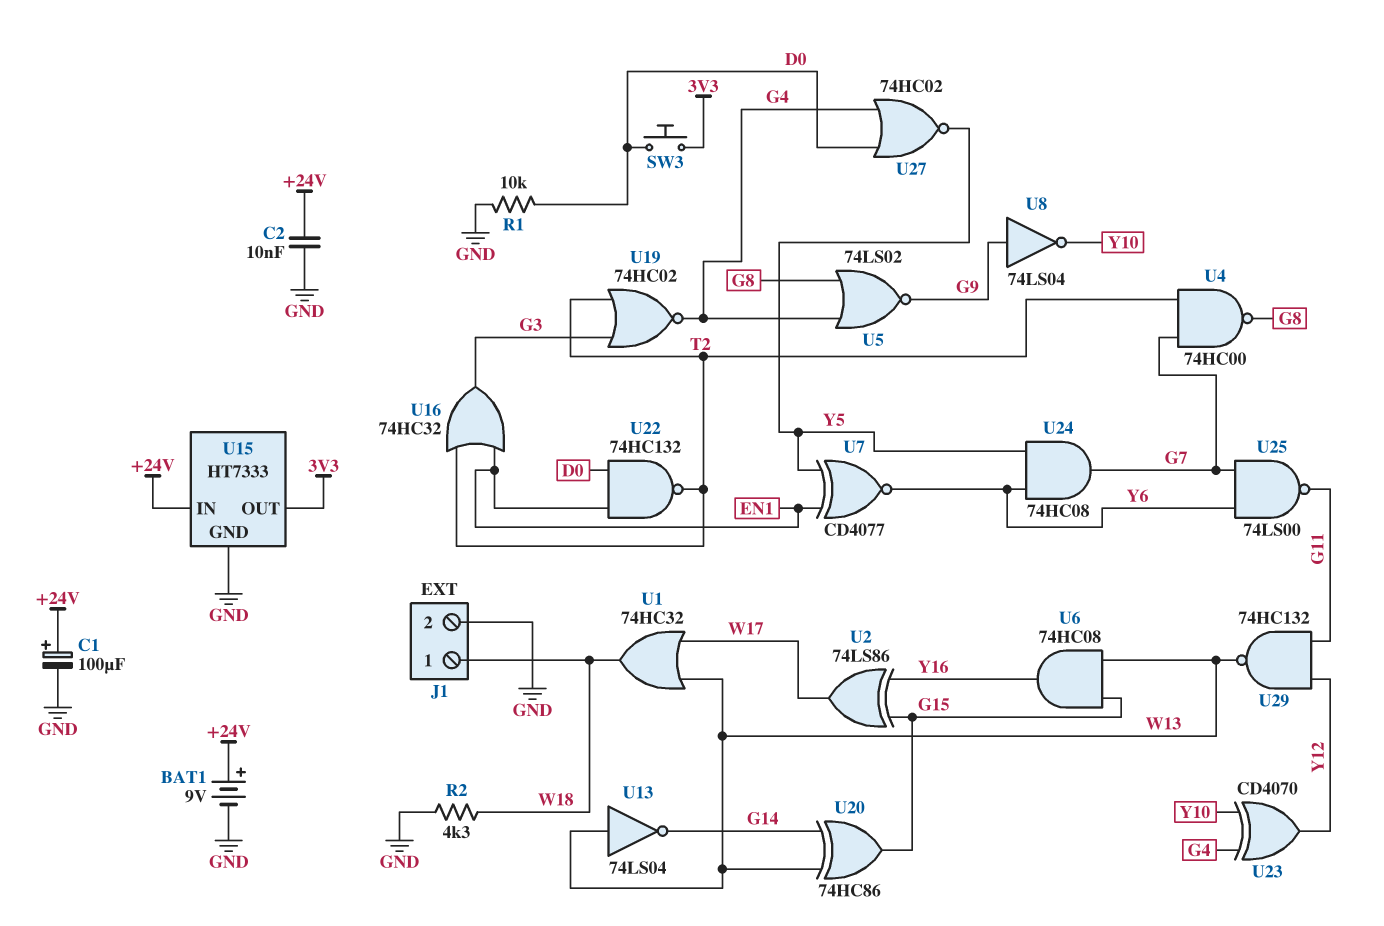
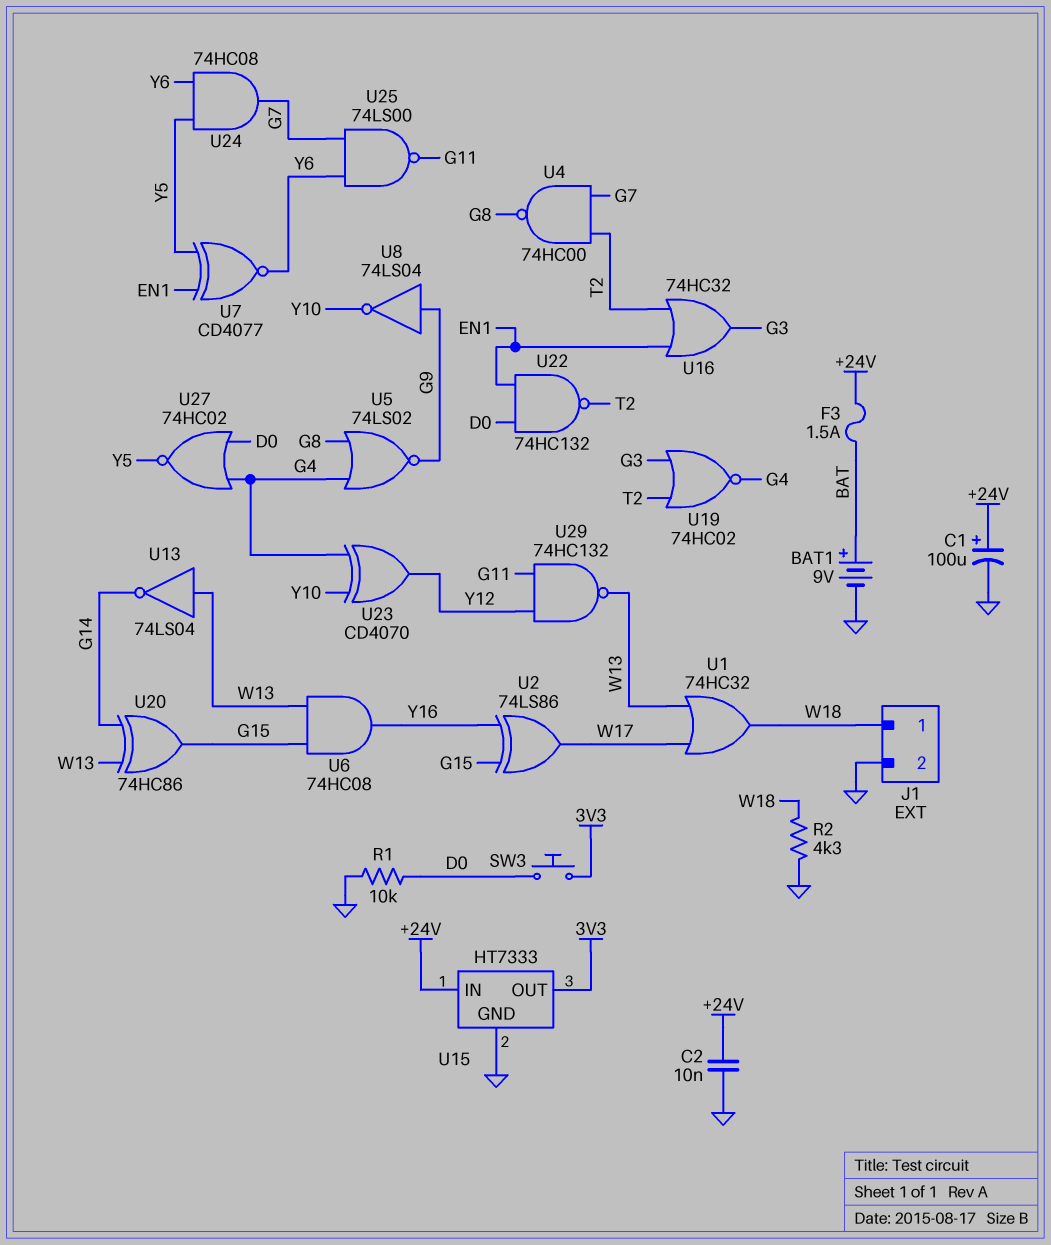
BAT1: 9V (plus +24V, minus GND) -> 9V (plus BAT, minus GND)
F3: none -> 1.5A (+24V, BAT)

